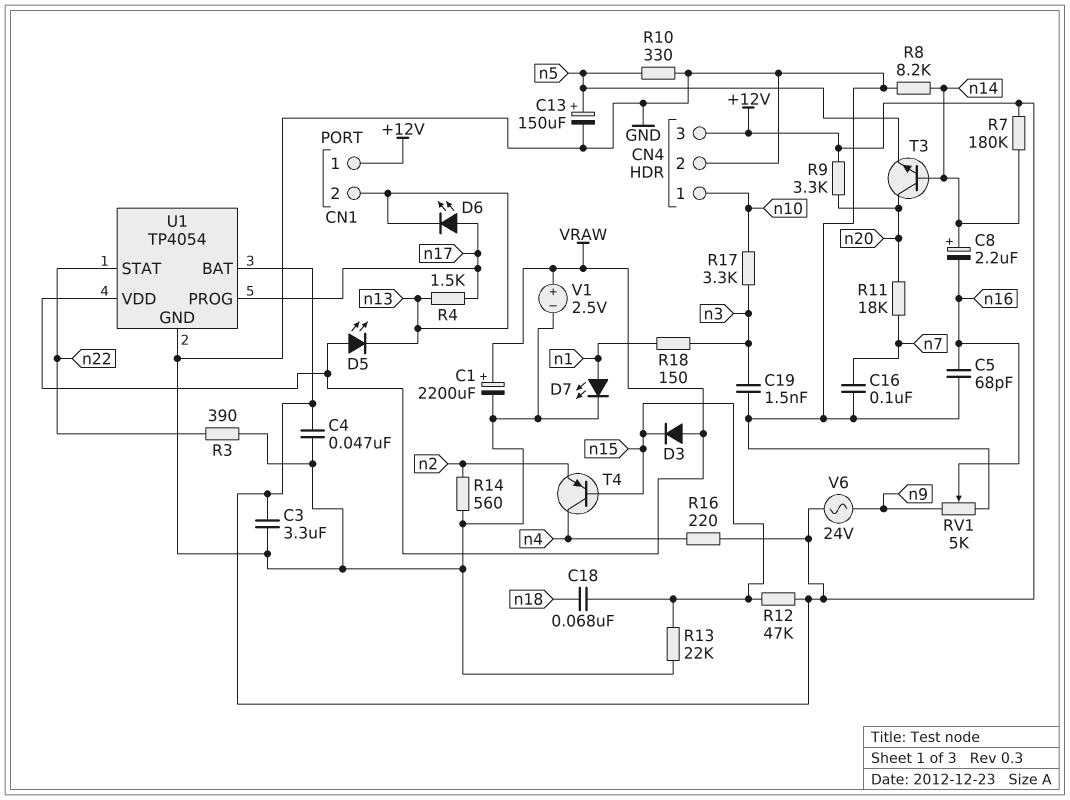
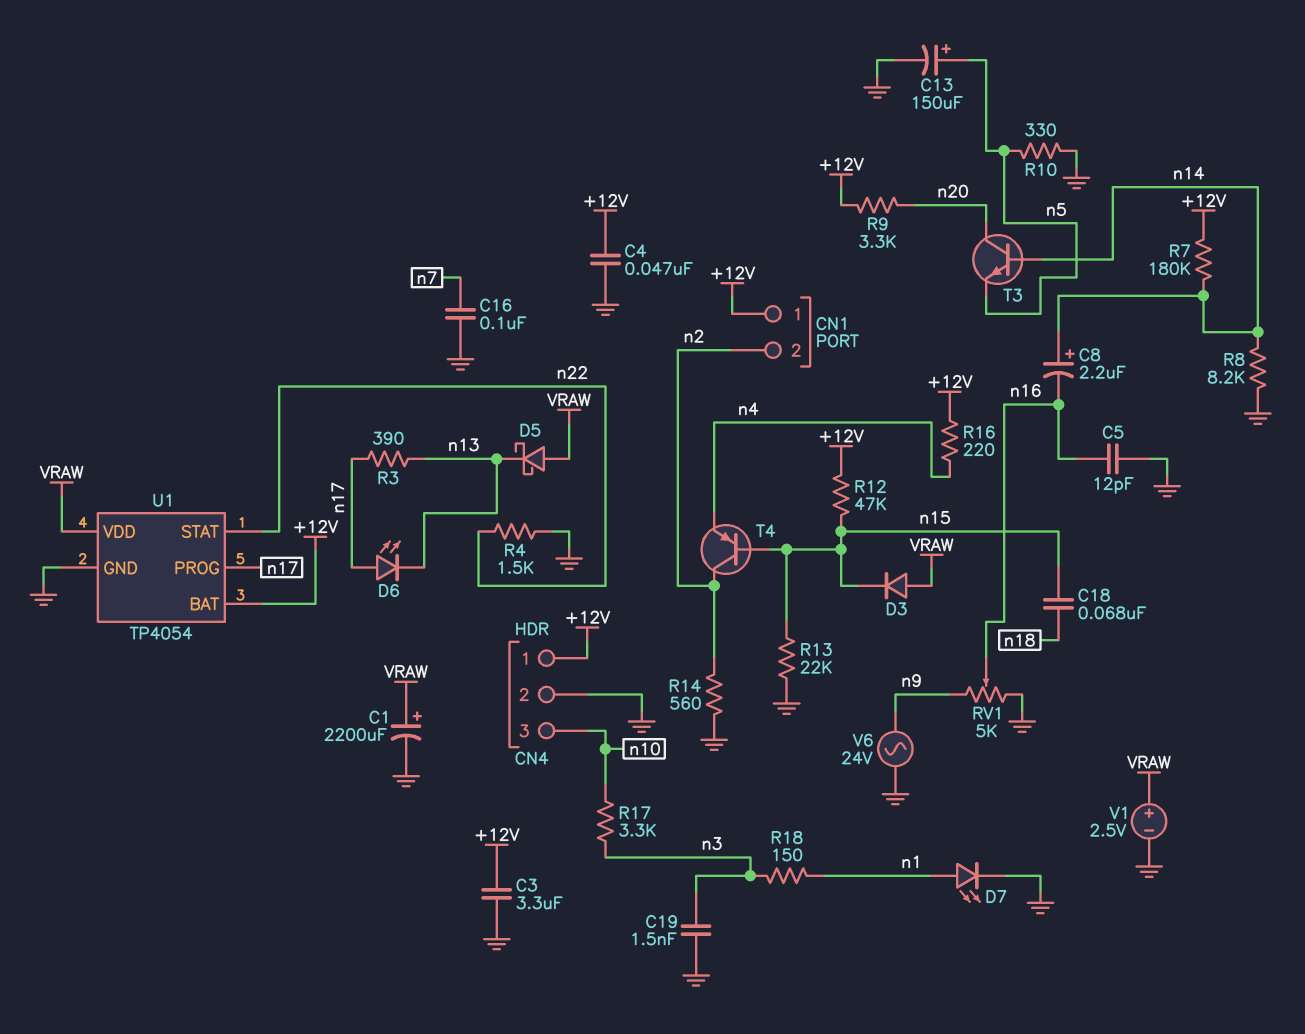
C5: 68pF (GND, n16) -> 12pF (GND, n16)
CN1 pin 2: n13 -> n2
CN4 pin 1: n10 -> +12V
CN4 pin 3: +12V -> n10
D5: LED (A VRAW, K n13) -> schottky (A VRAW, K n13)
R3: 390 (GND, n22) -> 390 (n13, n17)
R4: 1.5k (n13, n17) -> 1.5k (GND, n22)
R11: 18k (n7, n20) -> none
T4: PNP (B n15, C n4, E n2) -> PNP (B n15, C n2, E n4)
V6: AC 24V (+12V, n9) -> AC 24V (GND, n9)

